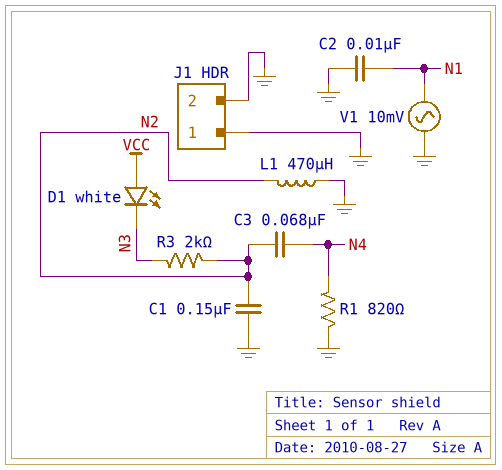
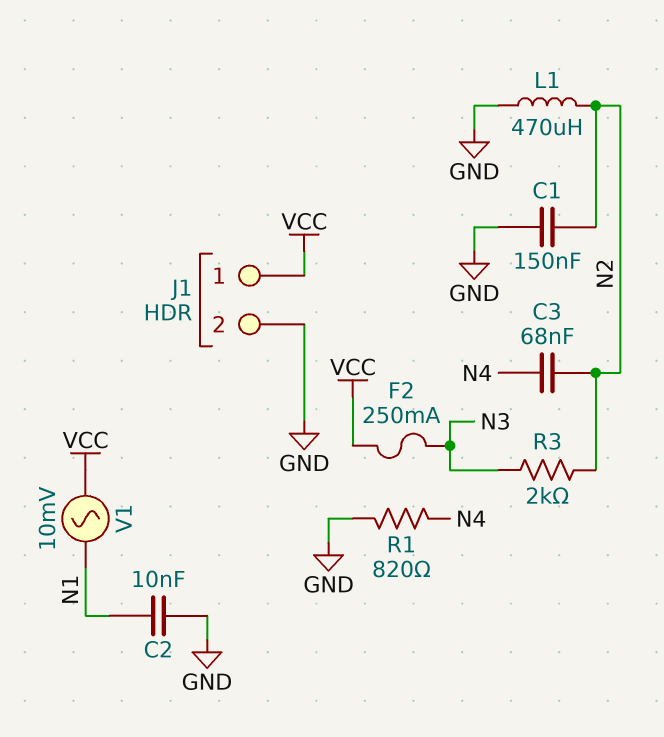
D1: LED white (A VCC, K N3) -> none
F2: none -> 250mA (N3, VCC)
J1 pin 1: GND -> VCC
V1: AC 10mV (GND, N1) -> AC 10mV (N1, VCC)

